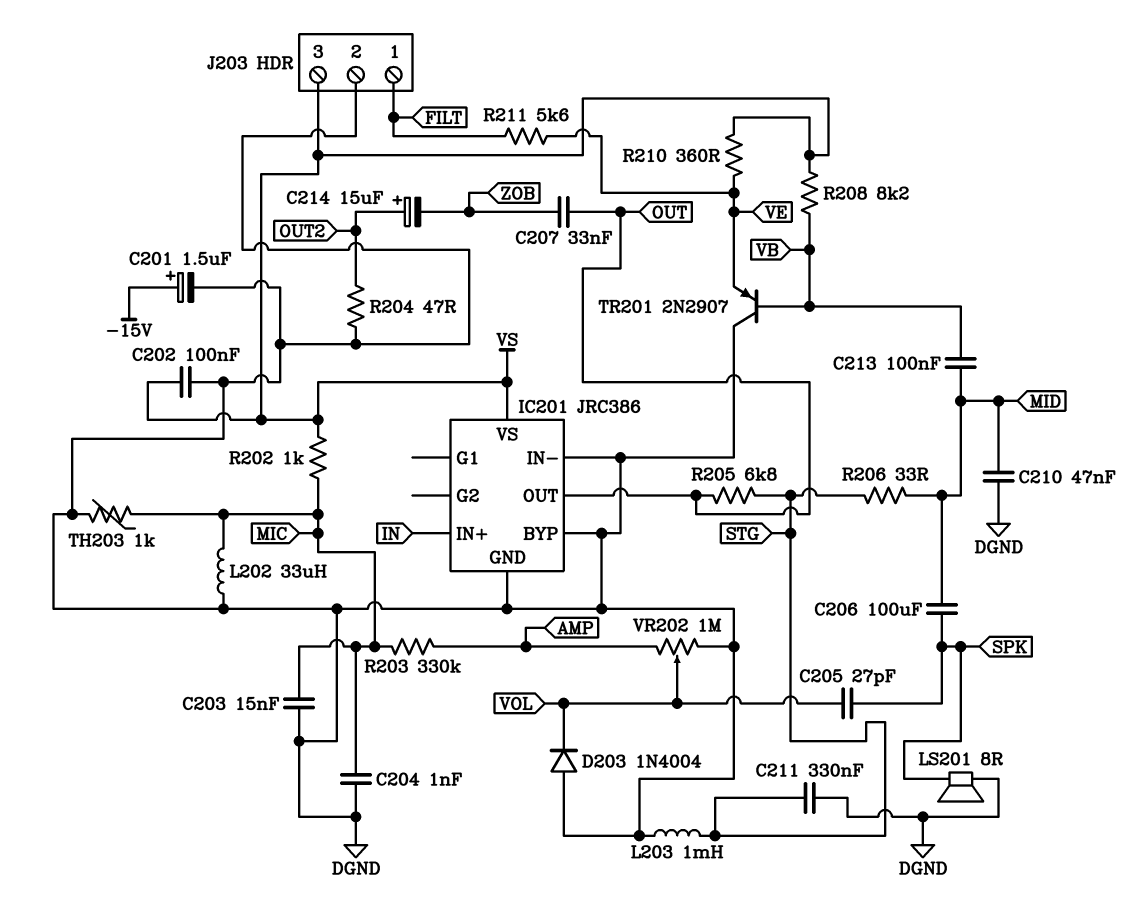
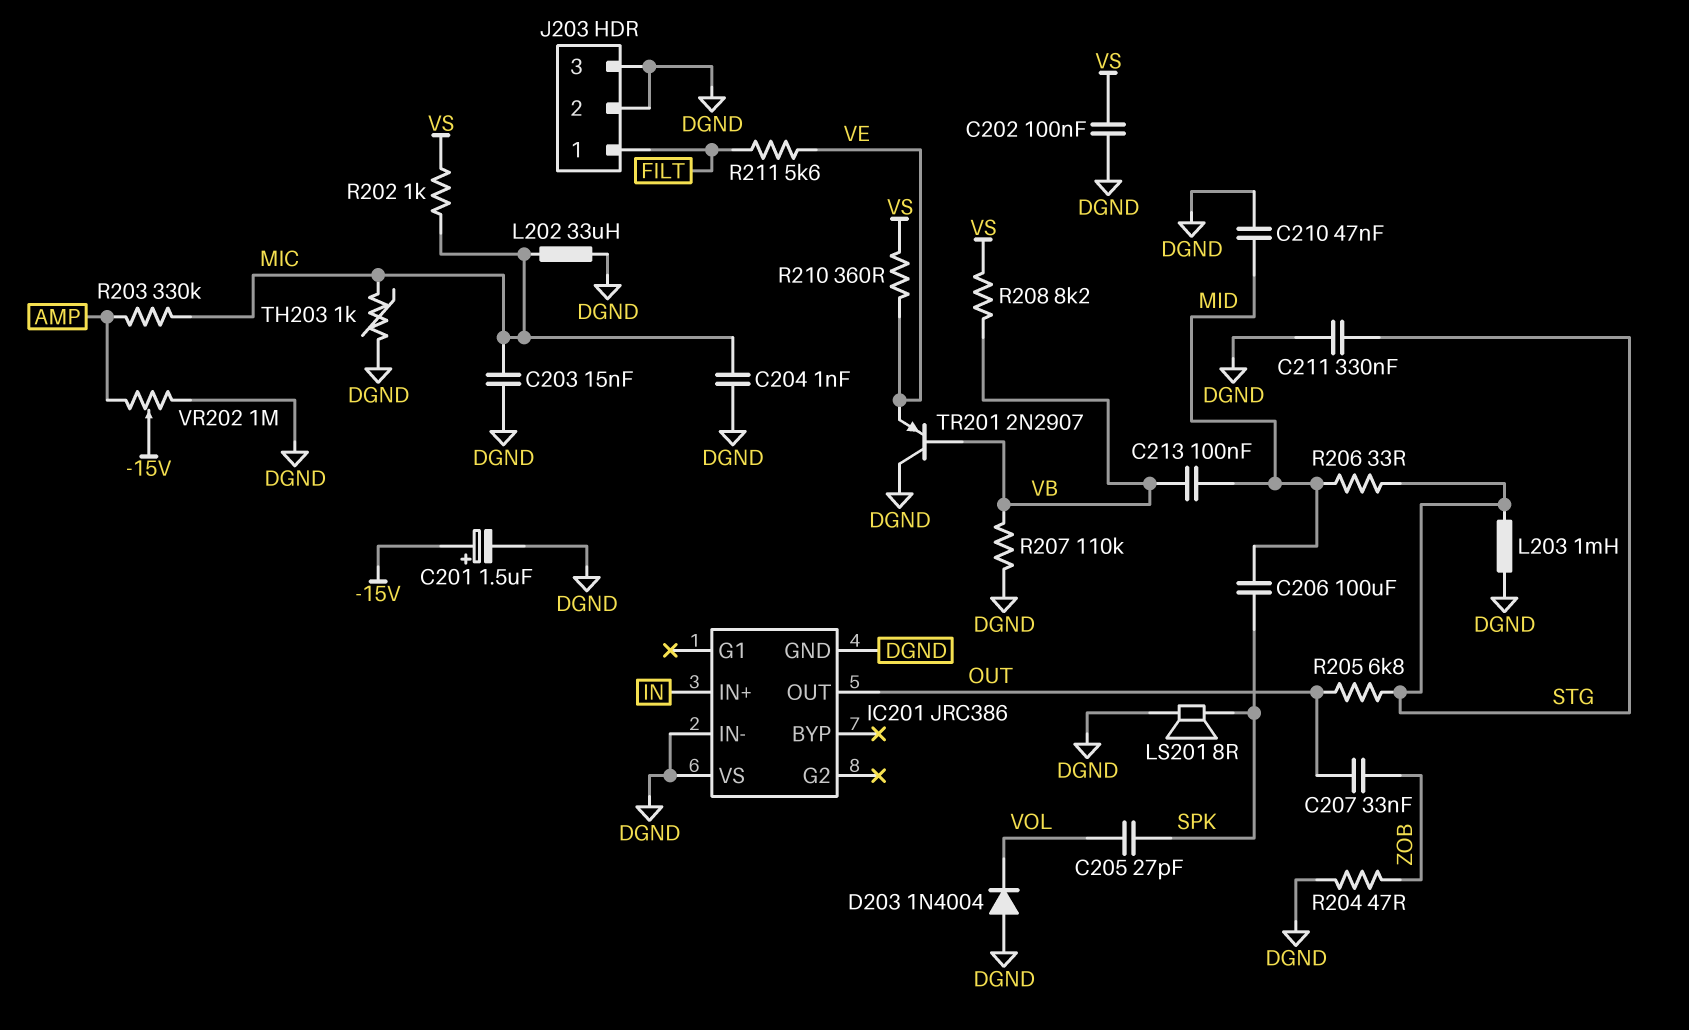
C214: 15uF (plus OUT2, minus ZOB) -> none
IC201 pin BYP: DGND -> none
IC201 pin VS: VS -> DGND
J203 pin 3: VS -> DGND
R204: 47 (DGND, OUT2) -> 47 (DGND, ZOB)
R207: none -> 110k (DGND, VB)
VR202: 1M (AMP, DGND, wiper VOL) -> 1M (AMP, DGND, wiper -15V)

